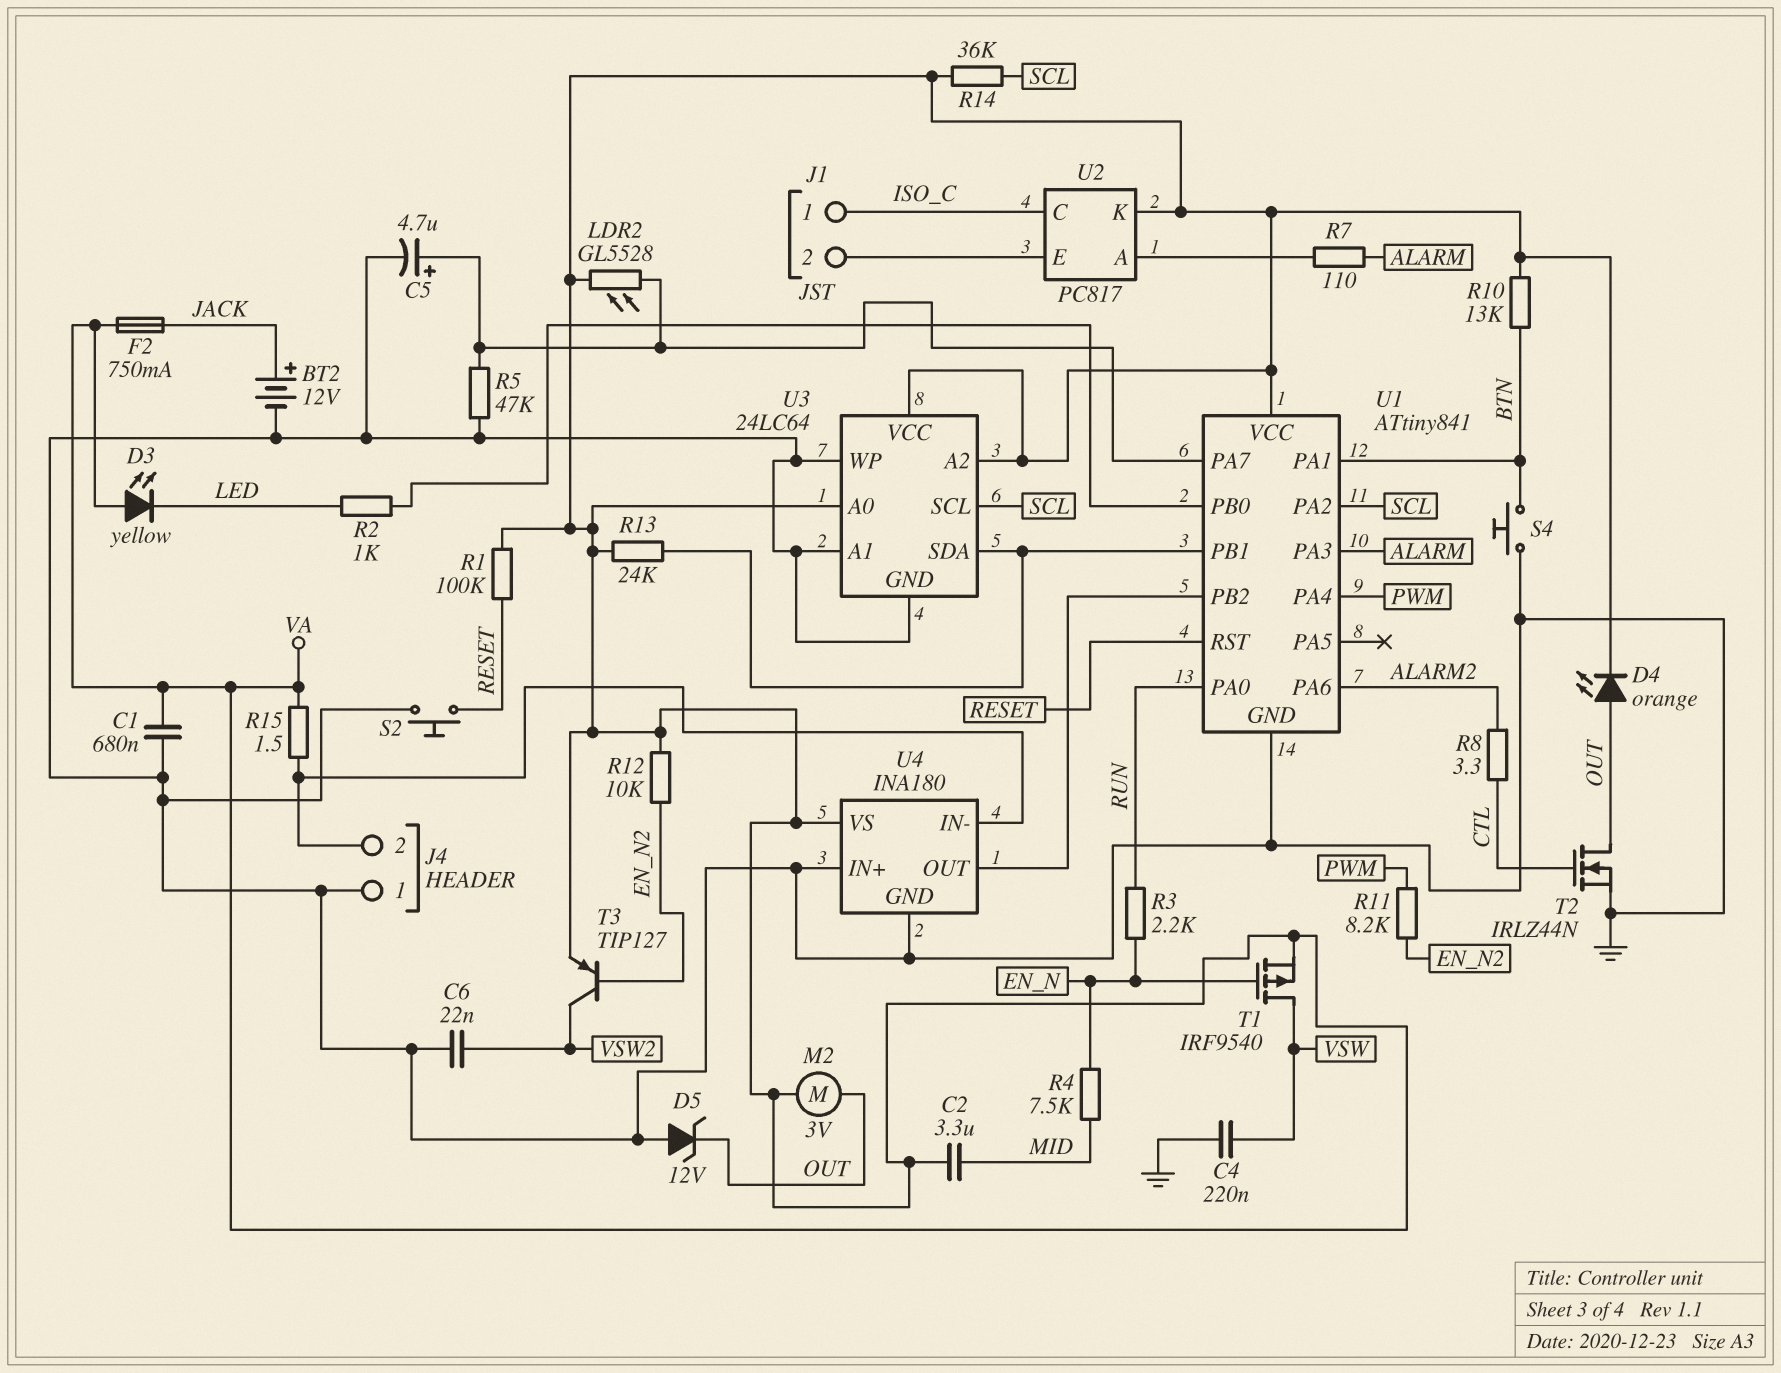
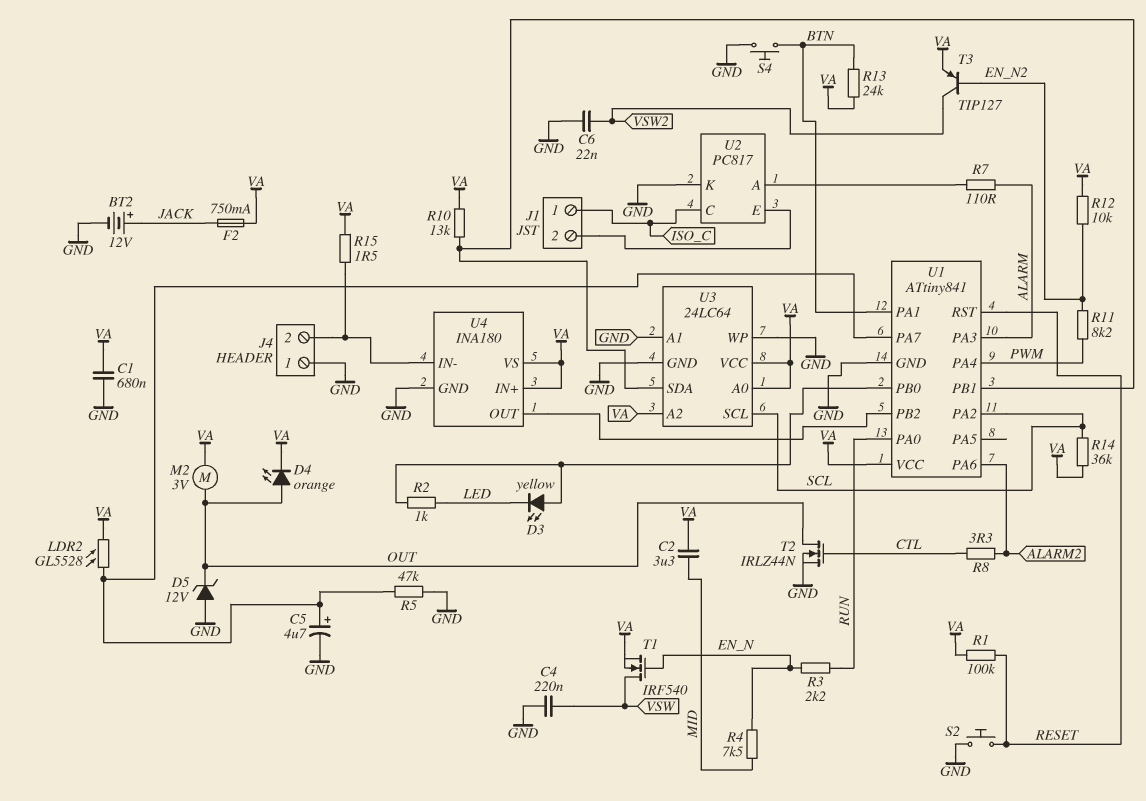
D3: LED yellow (A VA, K LED) -> LED yellow (A U1/PB0, K LED)
R10: 13k (BTN, VA) -> 13k (U1/PB1, VA)
R13: 24k (U1/PB1, VA) -> 24k (BTN, VA)
T1: PMOS IRF9540 (G EN_N, D VSW, S VA) -> NMOS IRF540 (G EN_N, D VSW, S VA)
U2 pin K: VA -> GND
U4 pin IN+: GND -> VA

